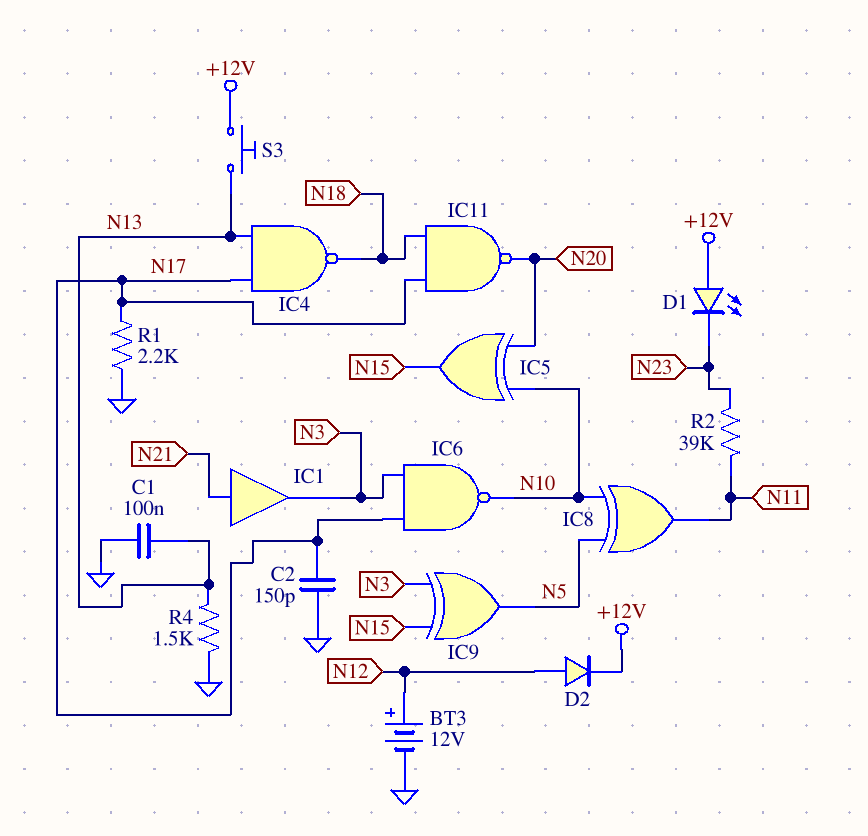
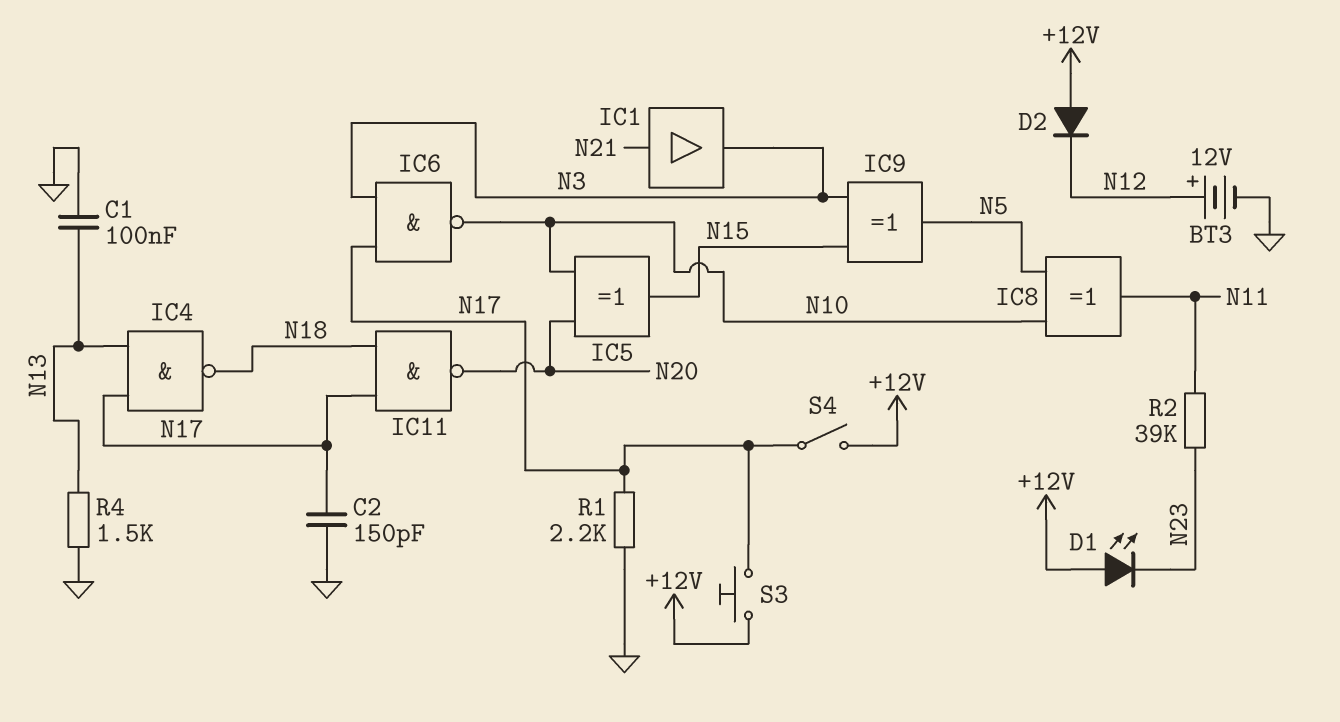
D2: diode (A N12, K +12V) -> diode (A +12V, K N12)
S3: button (+12V, N13) -> button (+12V, N17)
S4: none -> switch (+12V, N17)

